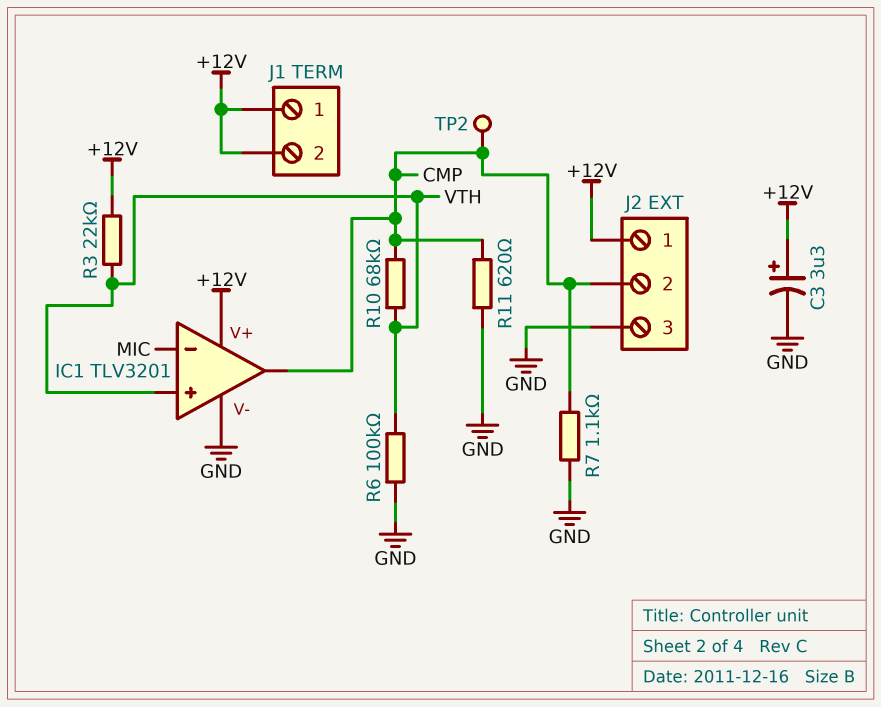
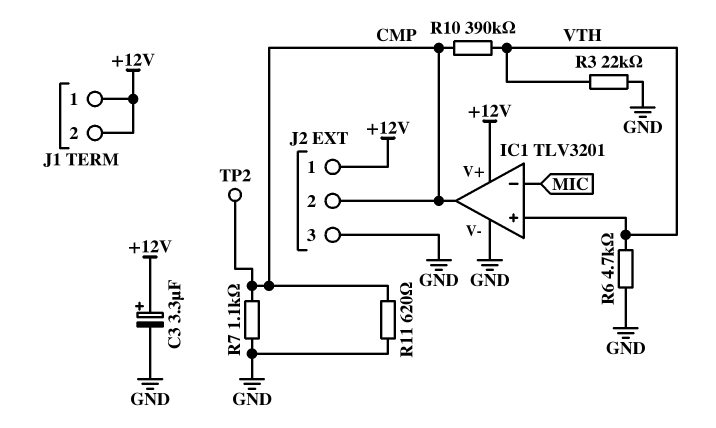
R3: 22k (+12V, VTH) -> 22k (GND, VTH)
R6: 100k (GND, VTH) -> 4.7k (GND, VTH)
R10: 68k (CMP, VTH) -> 390k (CMP, VTH)

